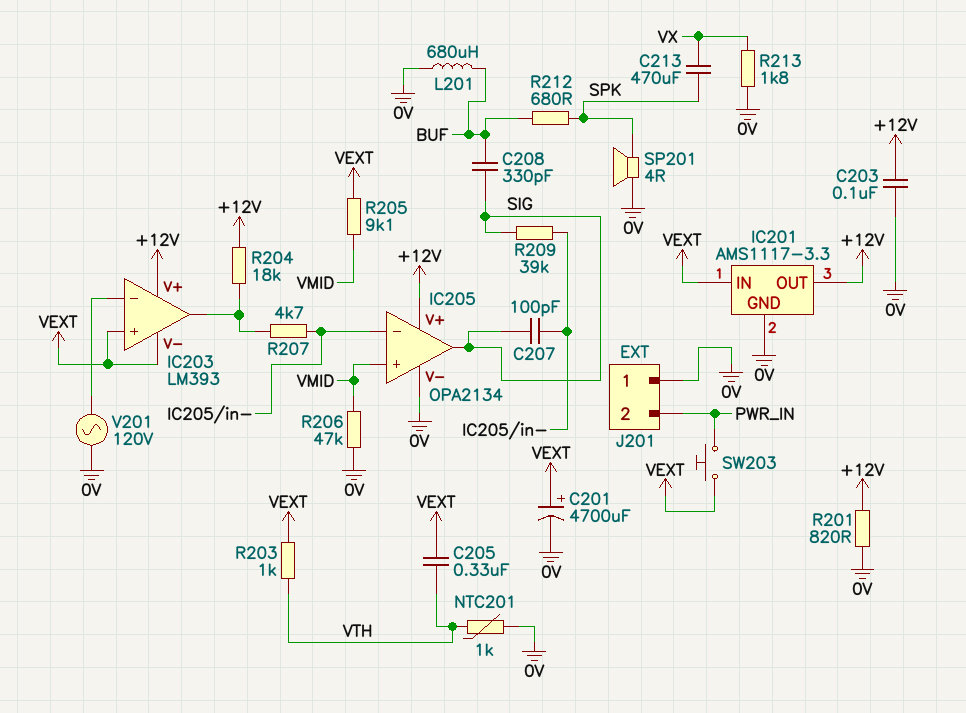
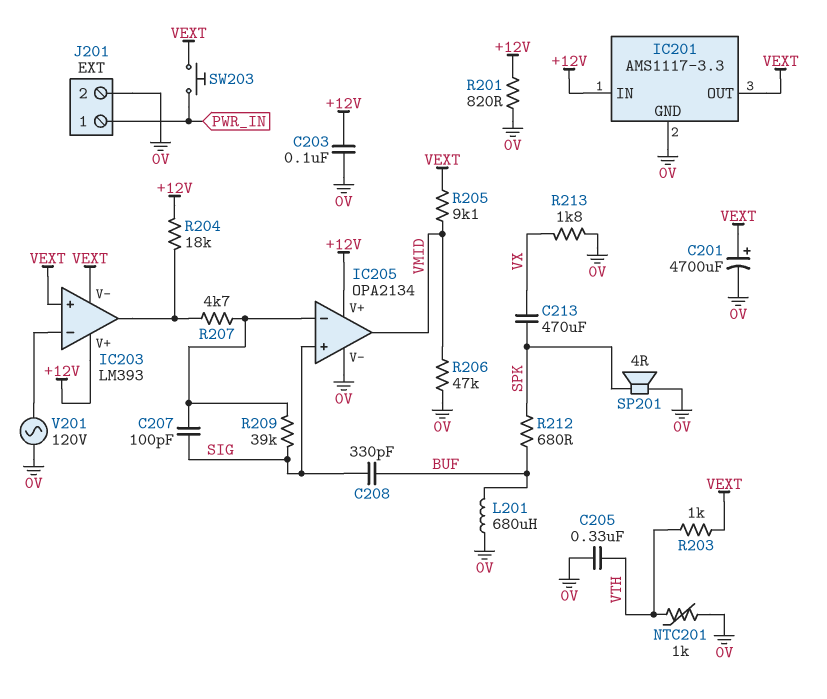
C205: 330nF (VEXT, VTH) -> 330nF (0V, VTH)
IC201 pin IN: VEXT -> +12V
IC201 pin OUT: +12V -> VEXT
IC205 pin in+: VMID -> SIG
IC205 pin out: SIG -> VMID
J201 pin 1: 0V -> PWR_IN
J201 pin 2: PWR_IN -> 0V

